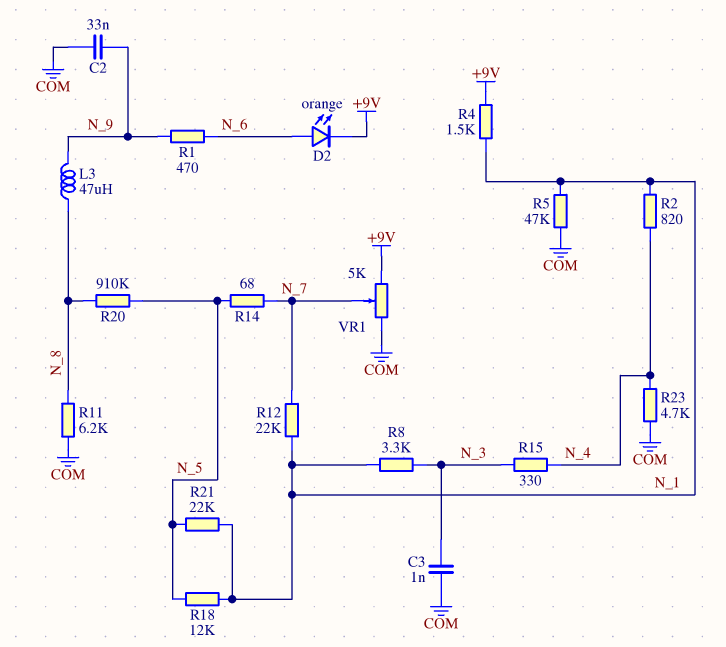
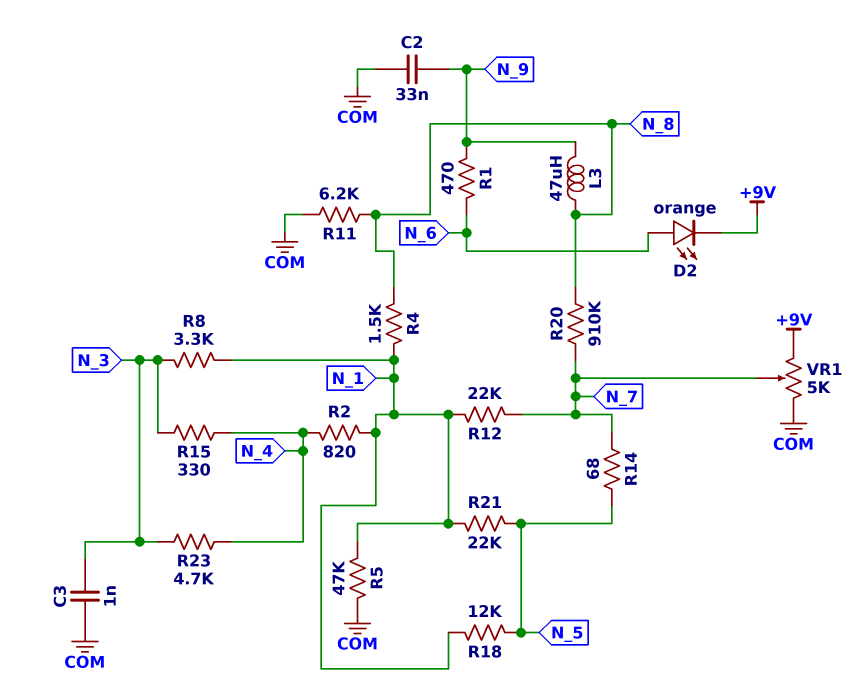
R4: 1.5k (+9V, N_1) -> 1.5k (N_1, N_8)
R20: 910k (N_5, N_8) -> 910k (N_7, N_8)
R23: 4.7k (COM, N_4) -> 4.7k (N_3, N_4)

